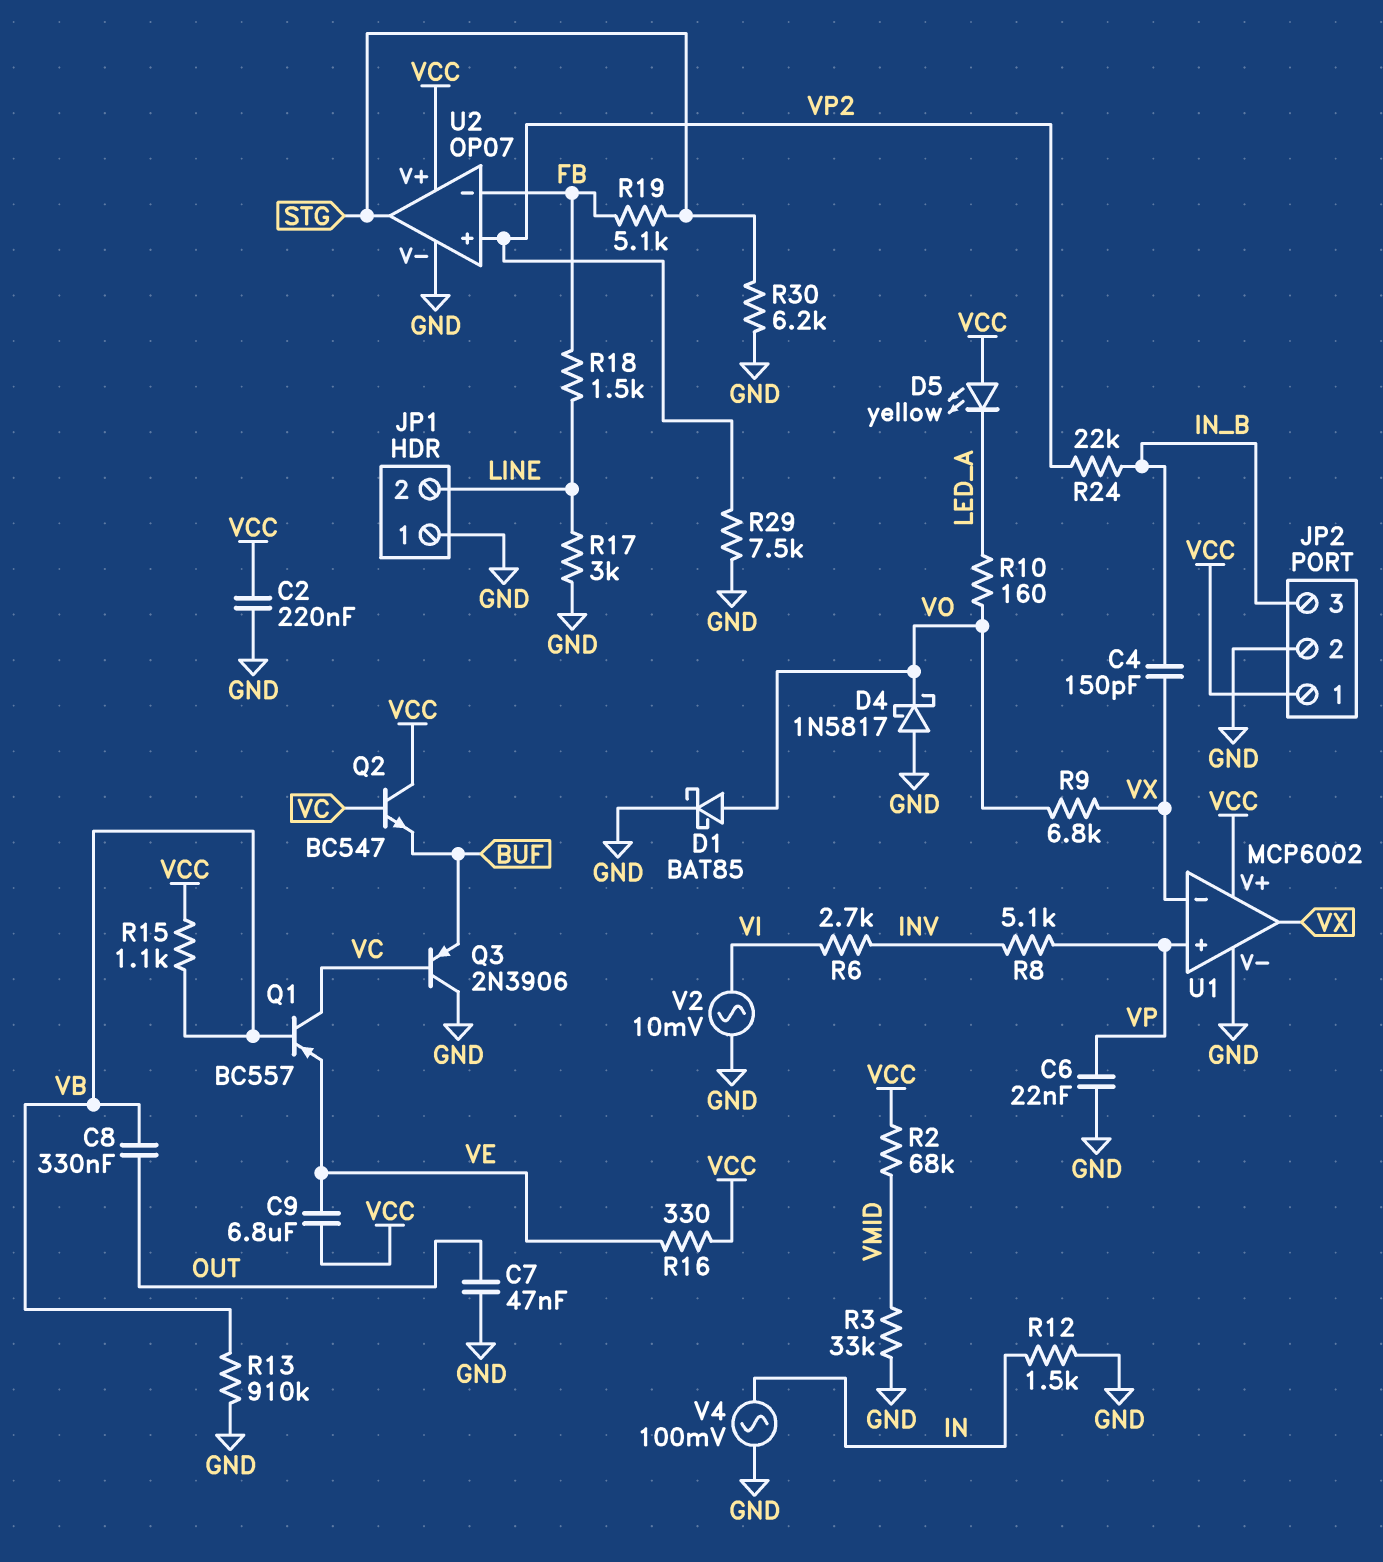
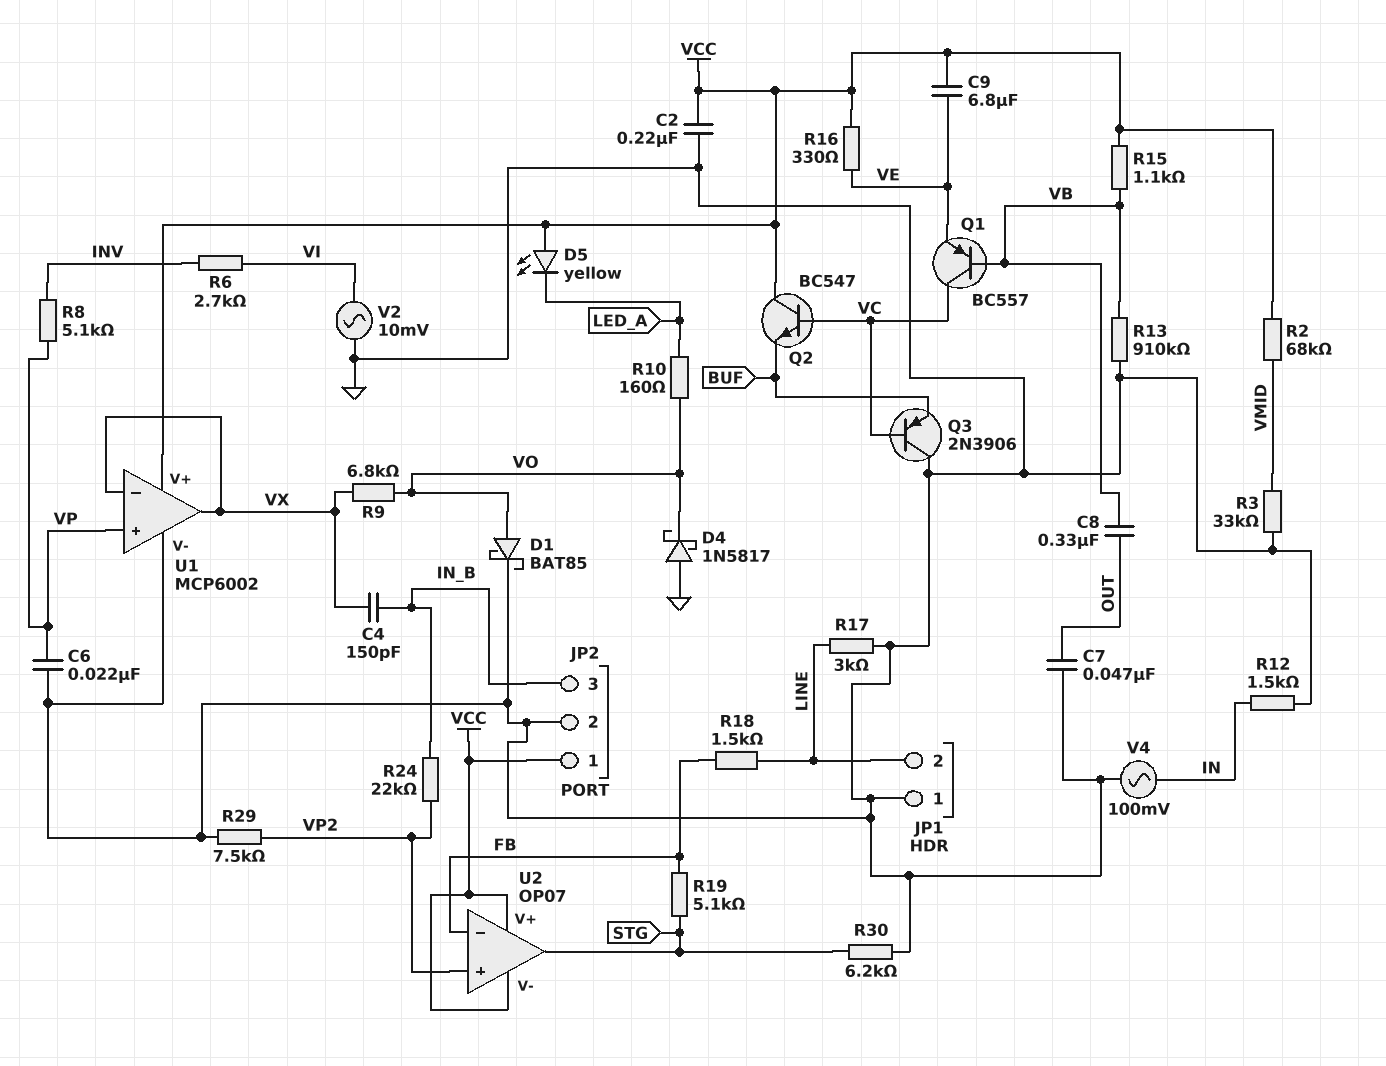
U2 pin V-: GND -> VCC

